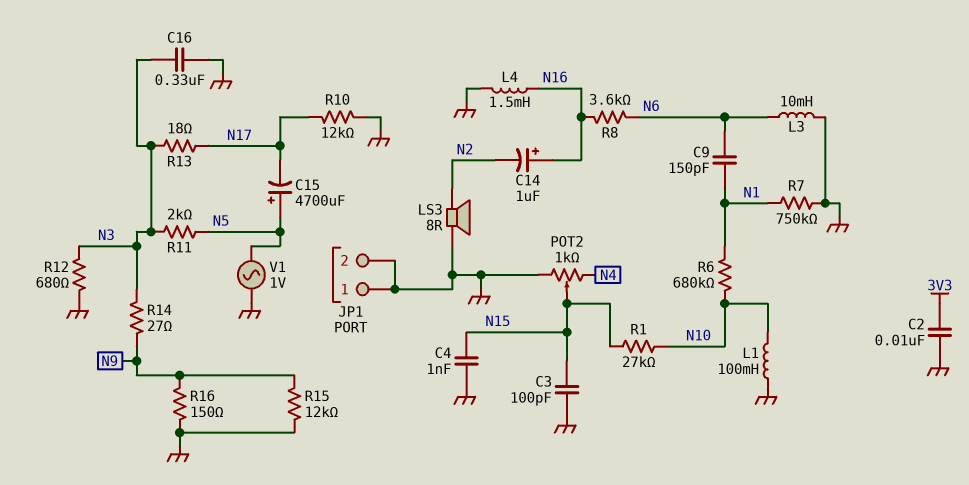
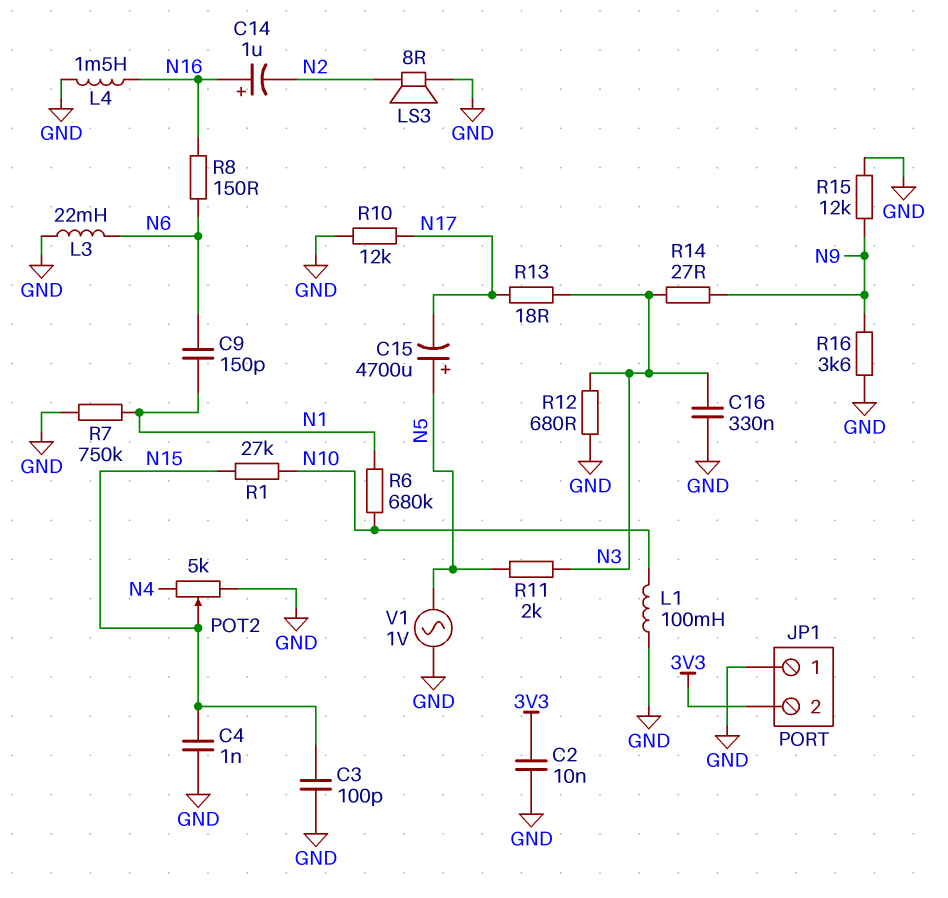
JP1 pin 2: GND -> 3V3
L3: 10mH (GND, N6) -> 22mH (GND, N6)
POT2: 1k (GND, N4, wiper N15) -> 5k (GND, N4, wiper N15)
R8: 3.6k (N6, N16) -> 150 (N6, N16)
R16: 150 (GND, N9) -> 3.6k (GND, N9)

